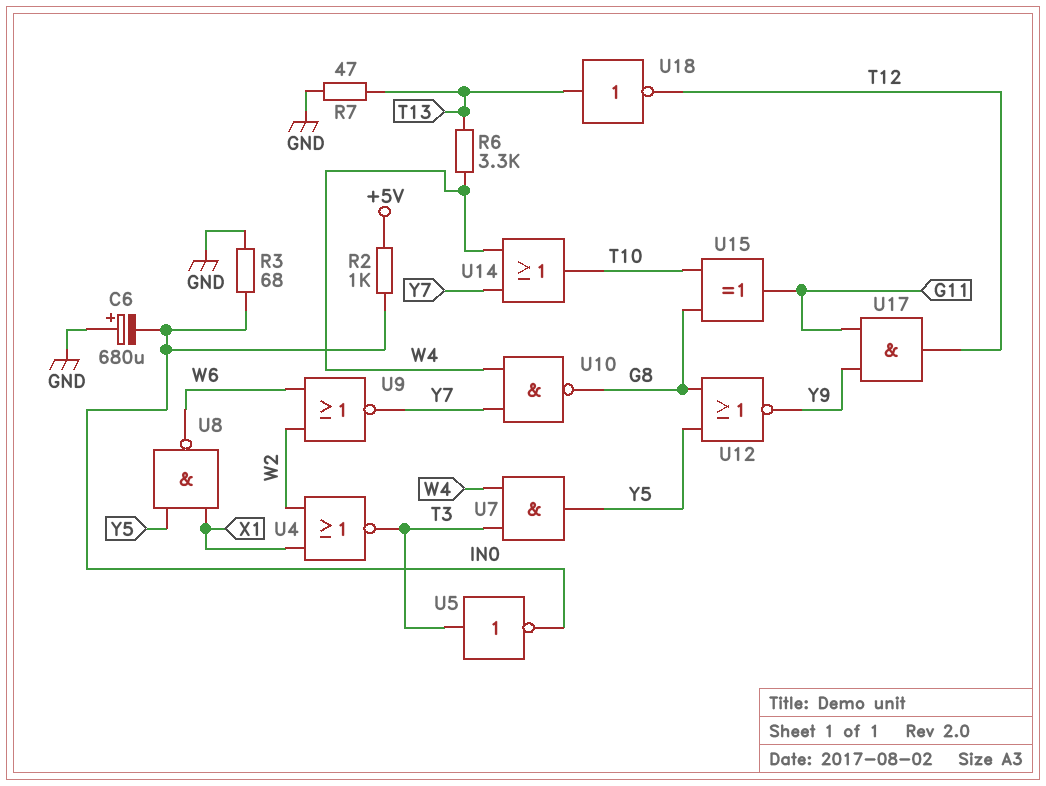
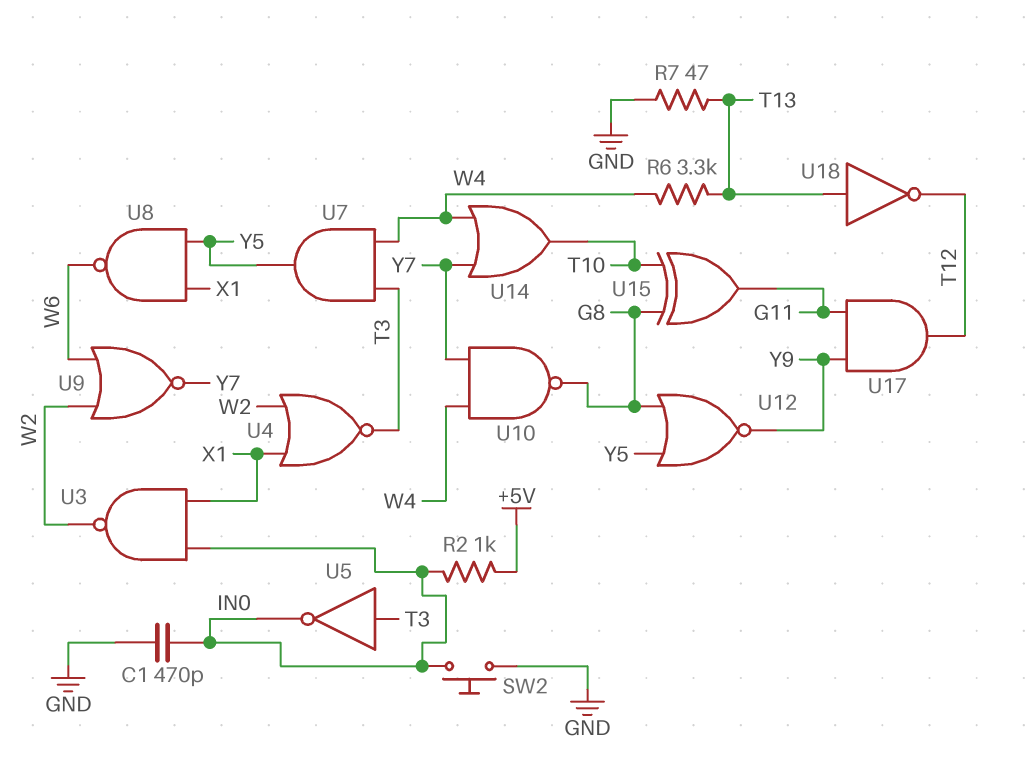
C1: none -> 470pF (GND, IN0)
C6: 680uF (plus GND, minus IN0) -> none
R3: 68 (GND, IN0) -> none
SW2: none -> button (GND, IN0)
U3: none -> NAND (in IN0, in X1, out W2)

